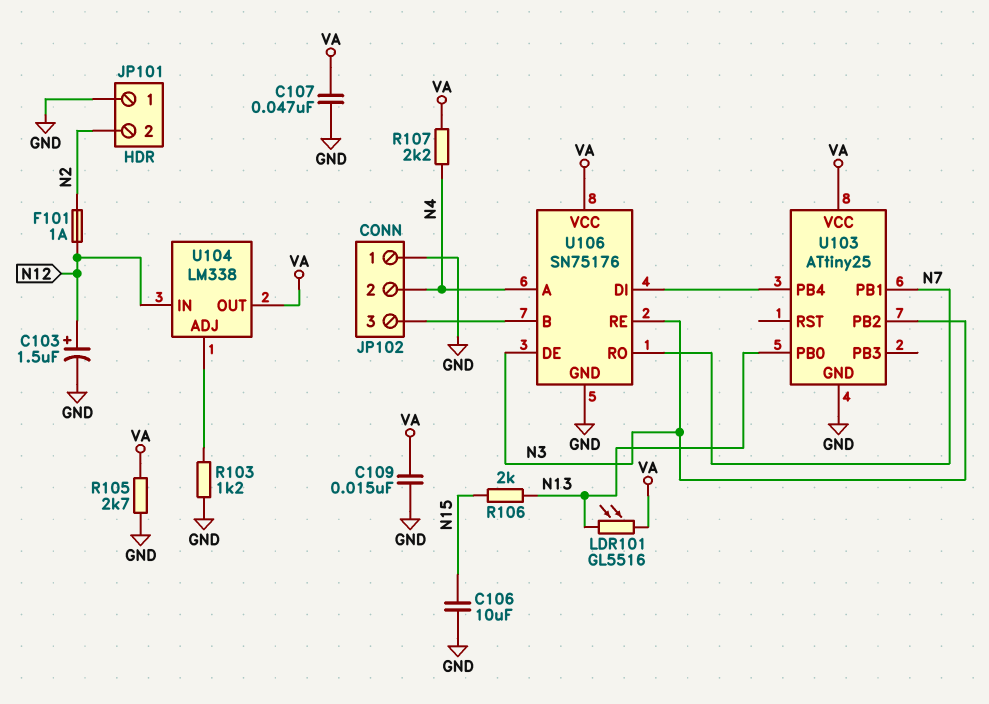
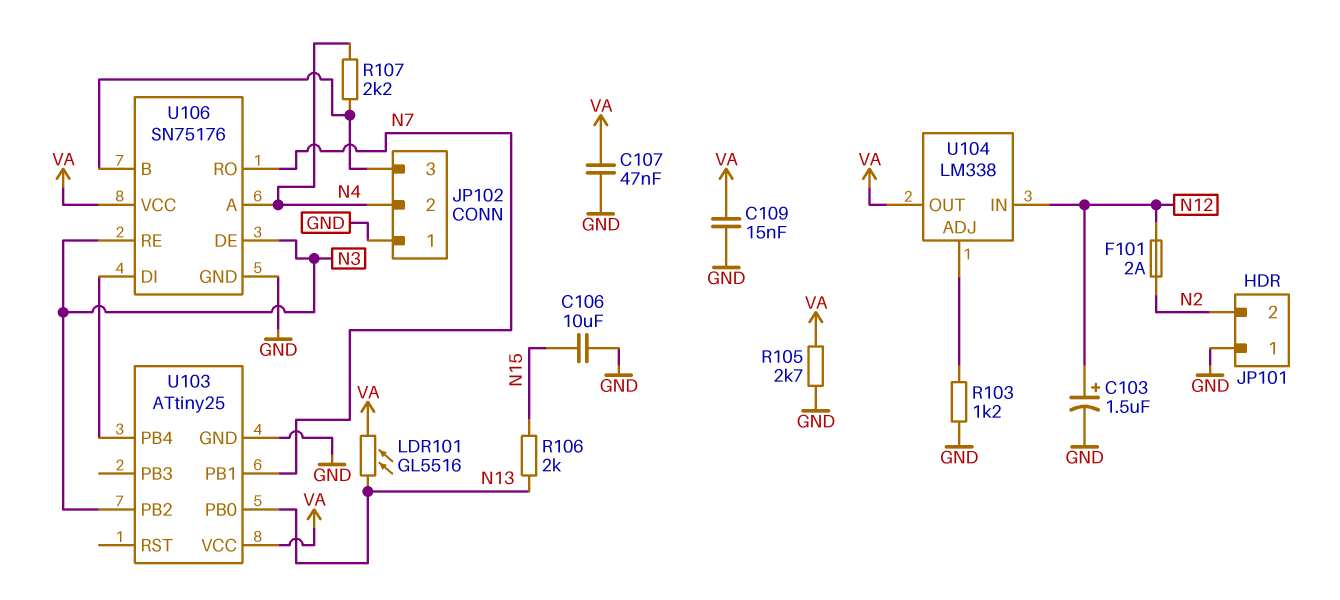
F101: 1A (N2, N12) -> 2A (N2, N12)
R107: 2.2k (N4, VA) -> 2.2k (JP102/3, N4)

